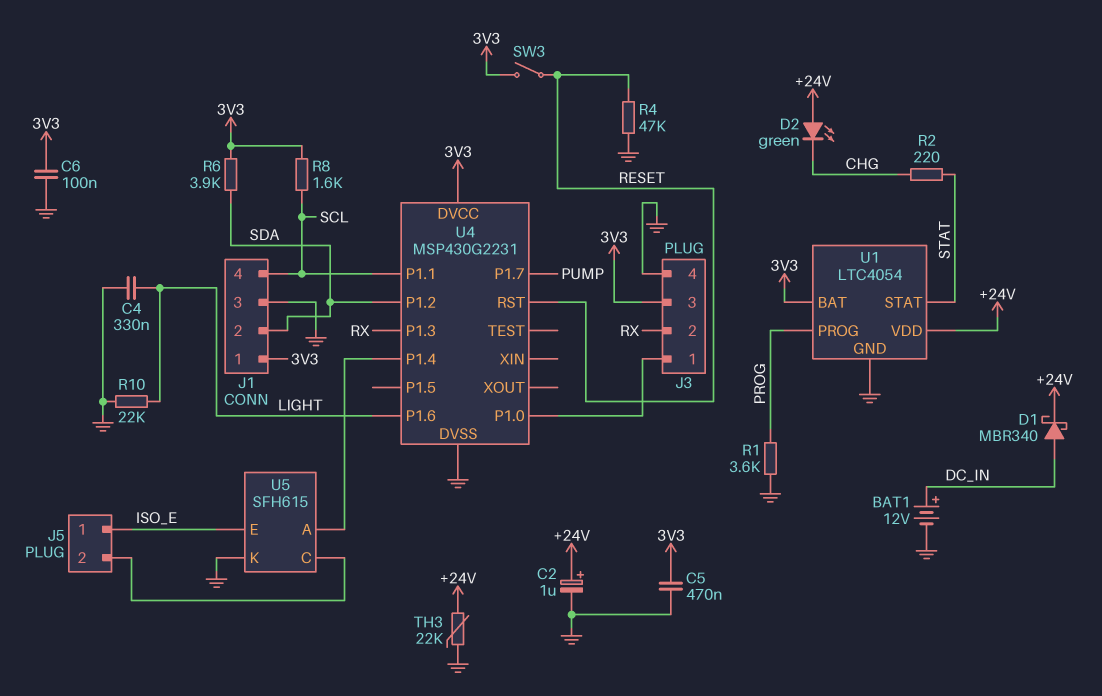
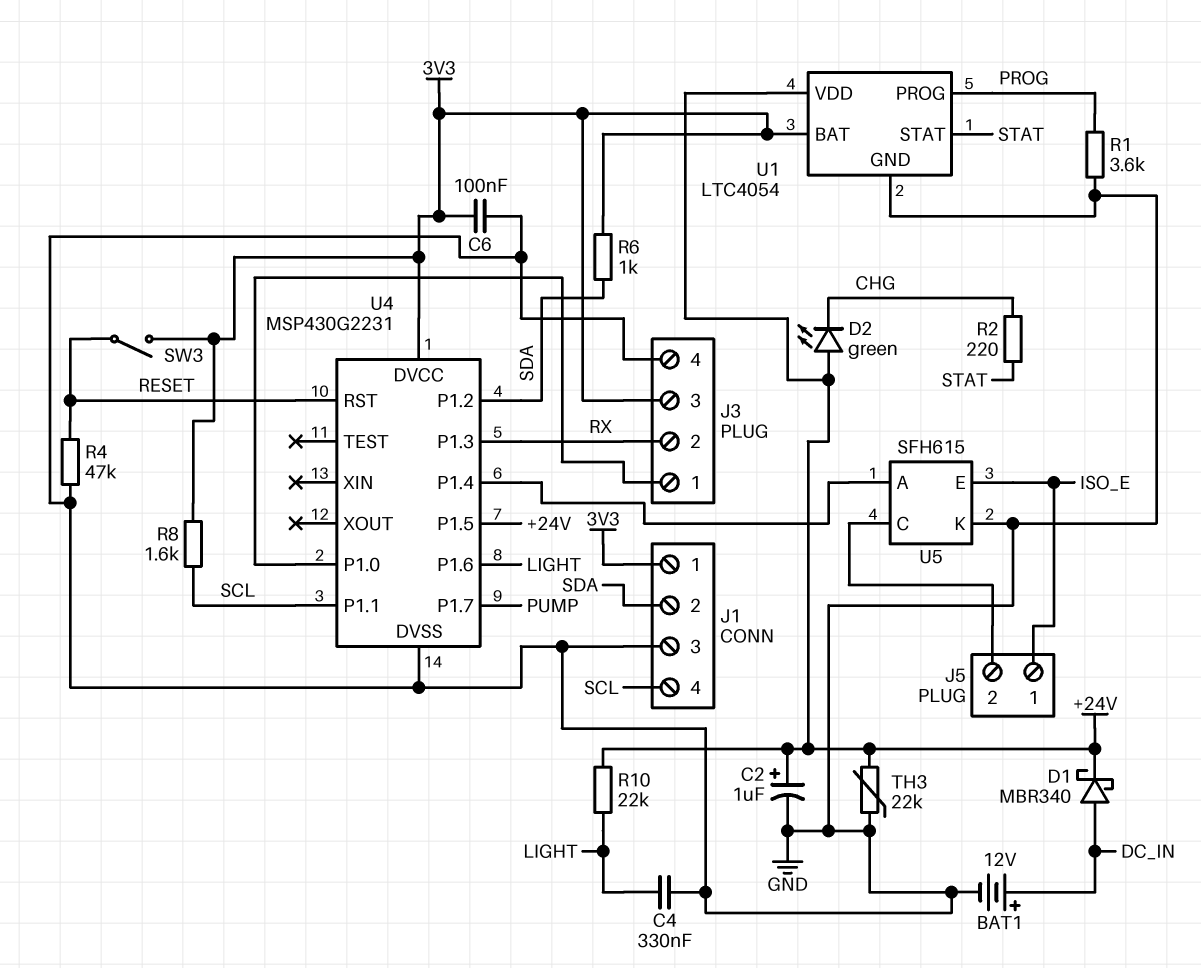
C5: 470nF (3V3, GND) -> none
R6: 3.9k (3V3, SDA) -> 1k (3V3, SDA)
R10: 22k (GND, LIGHT) -> 22k (+24V, LIGHT)
U4 pin P1.5: none -> +24V

